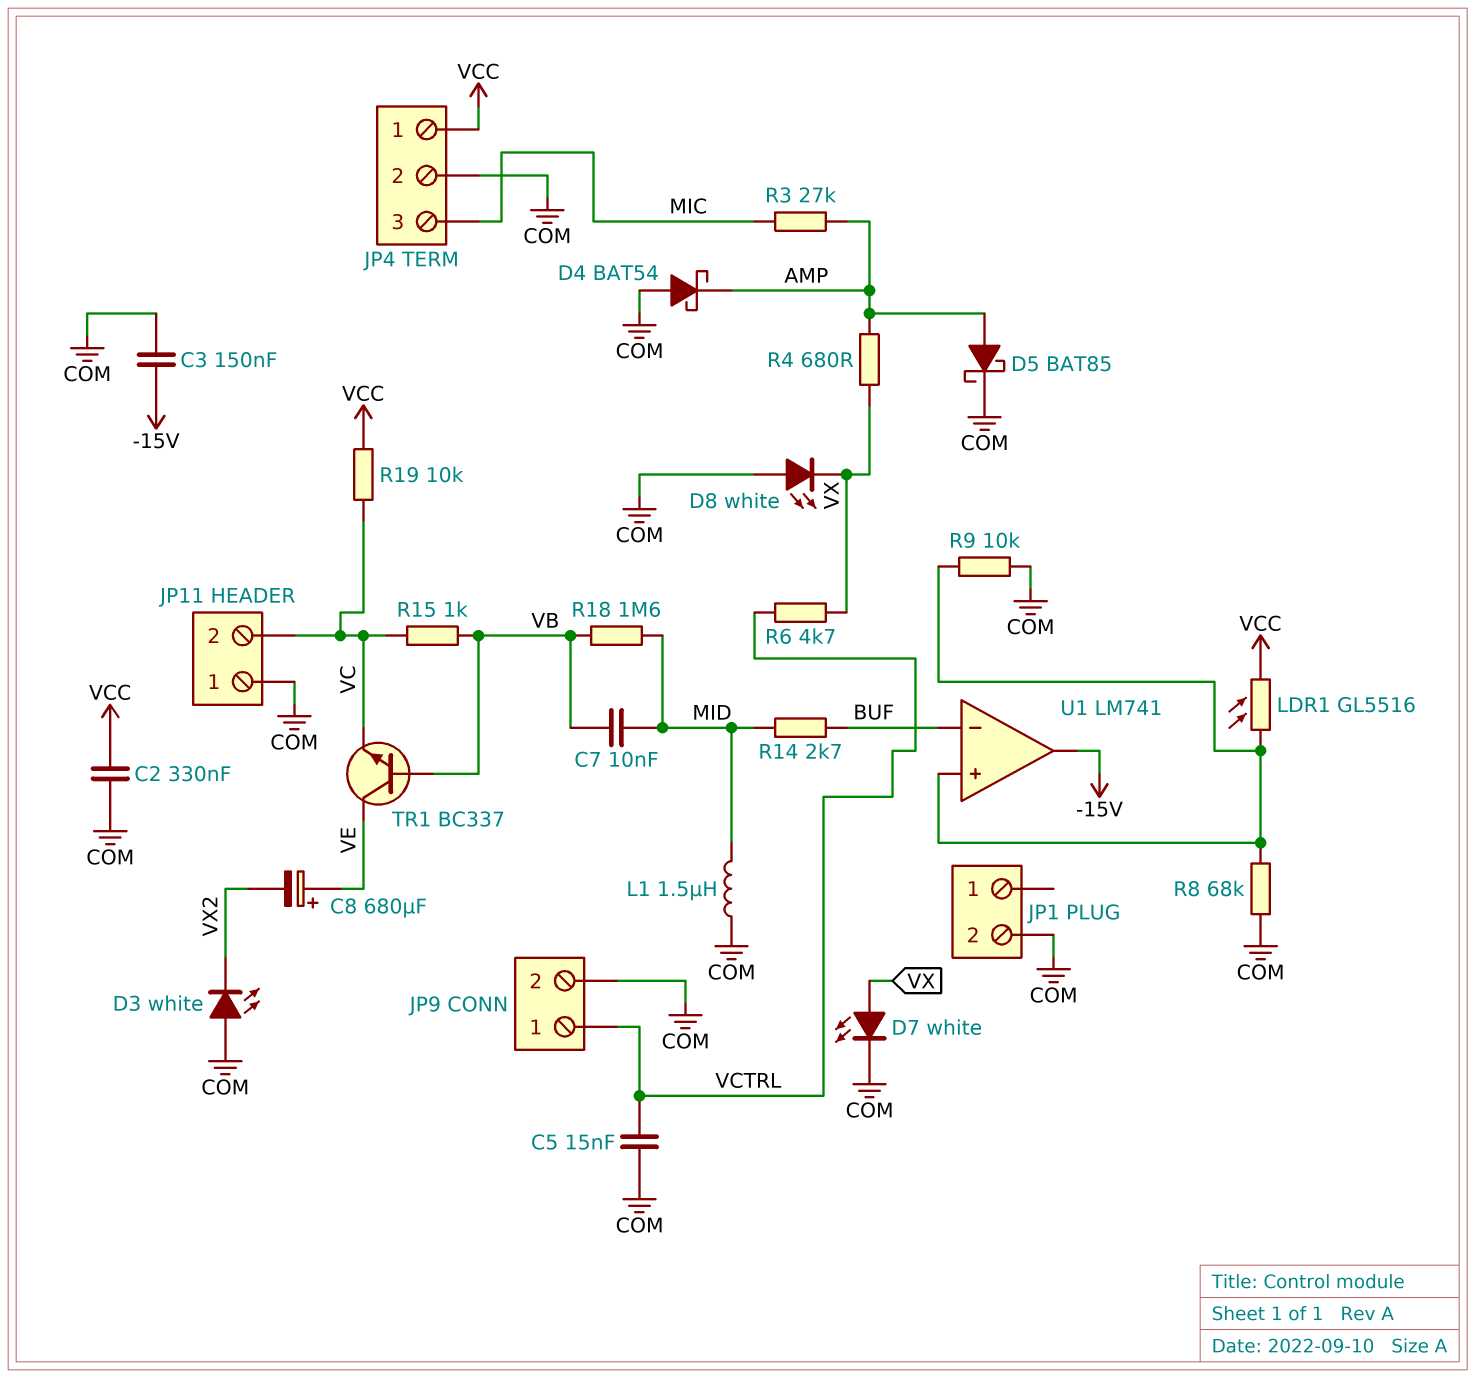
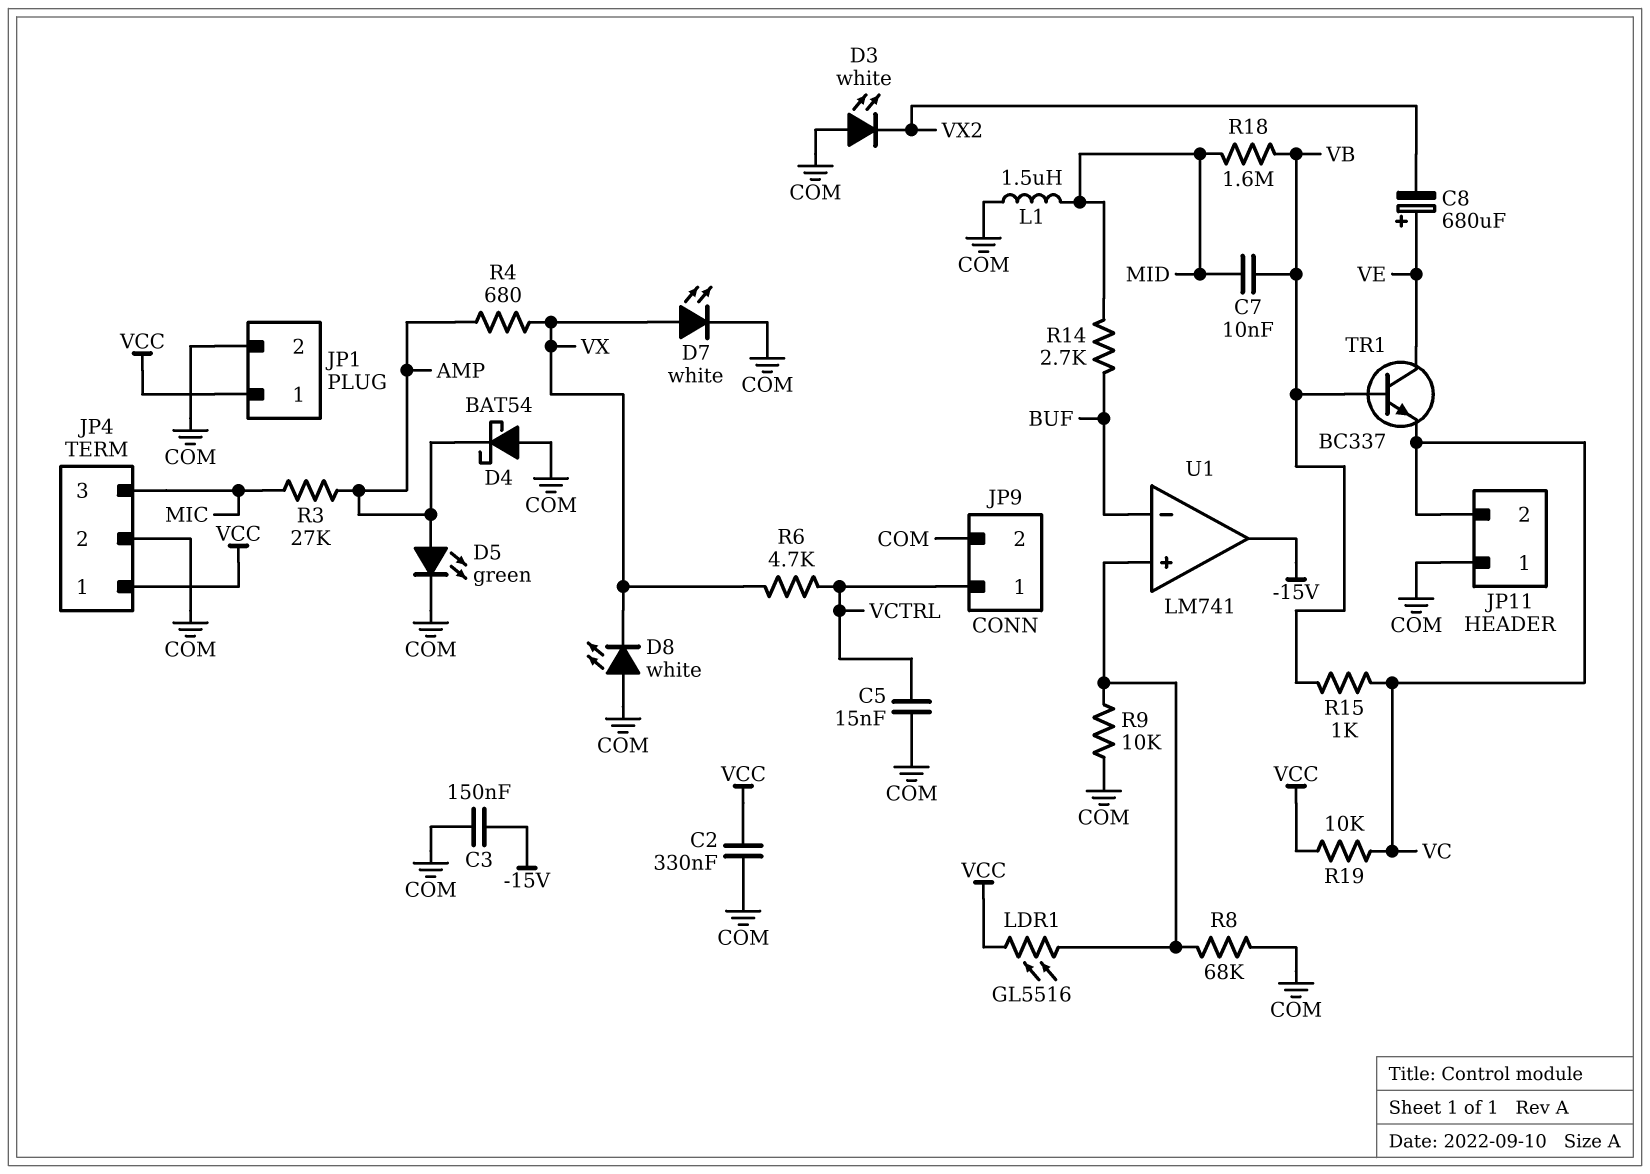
D5: schottky BAT85 (A AMP, K COM) -> LED green (A AMP, K COM)
JP1 pin 1: none -> VCC

